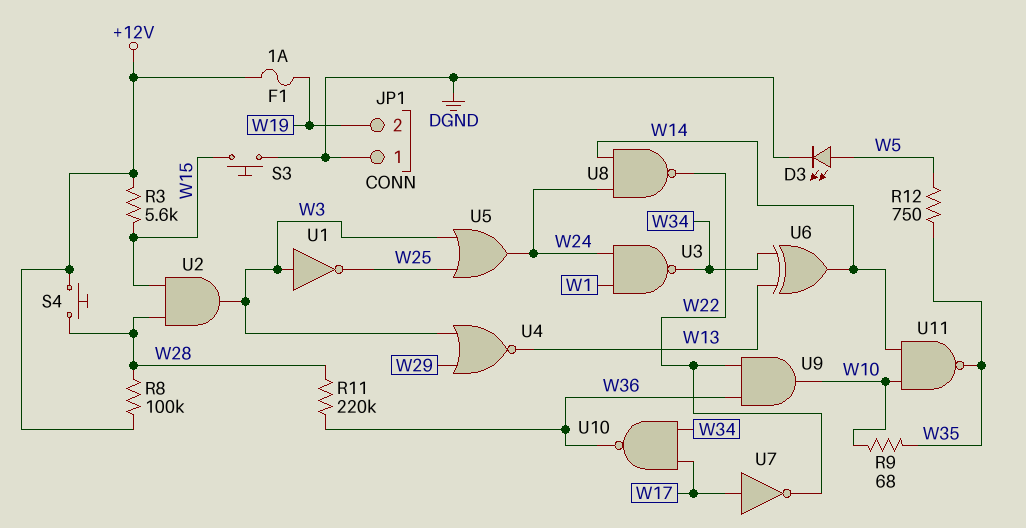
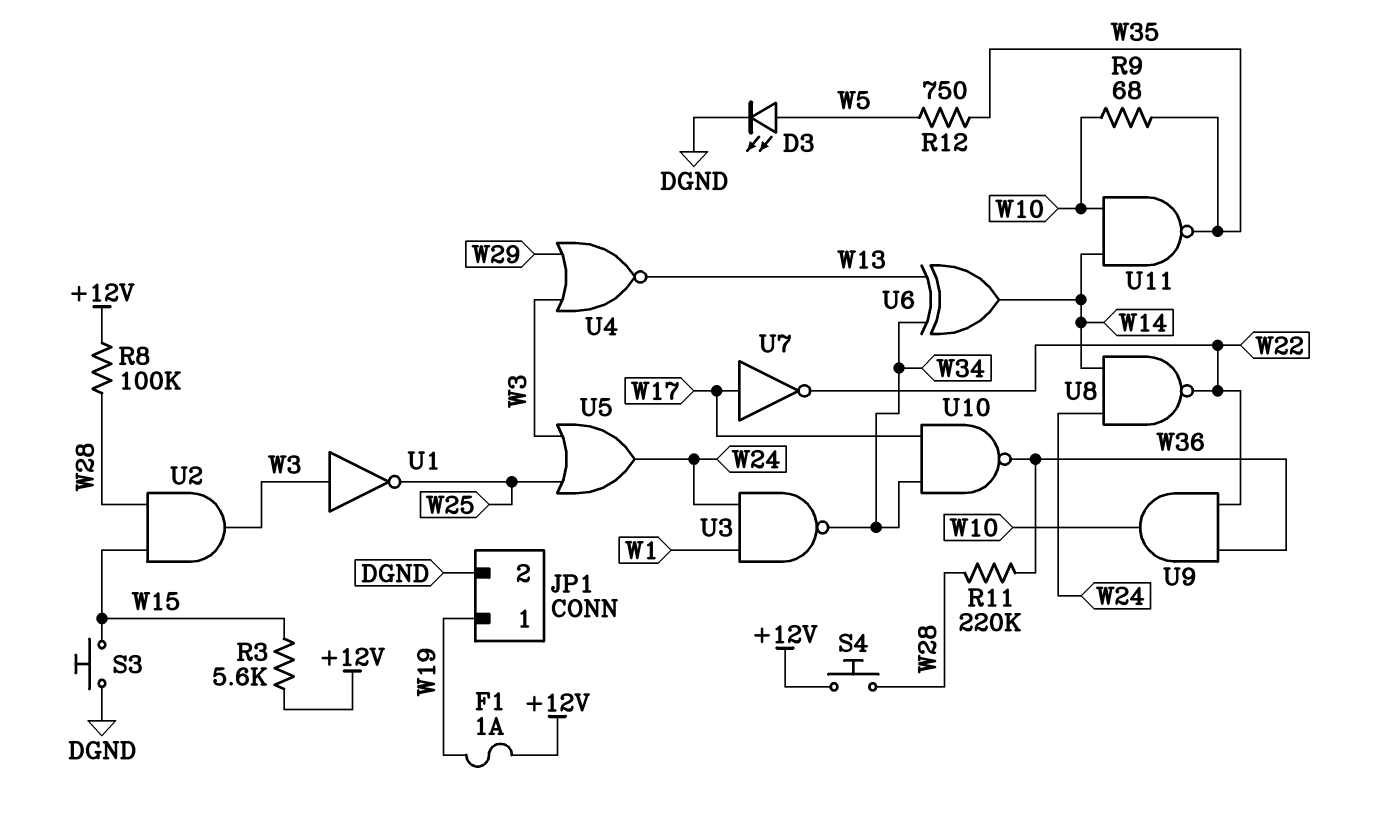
JP1 pin 1: DGND -> W19
JP1 pin 2: W19 -> DGND

